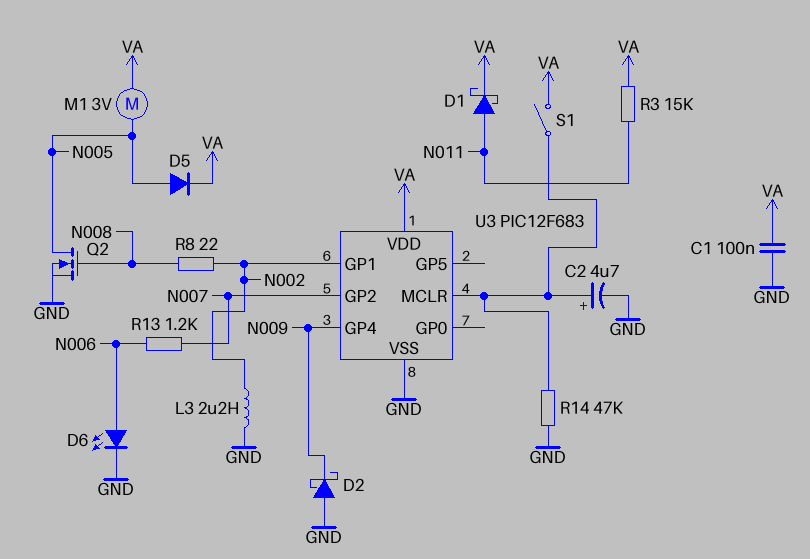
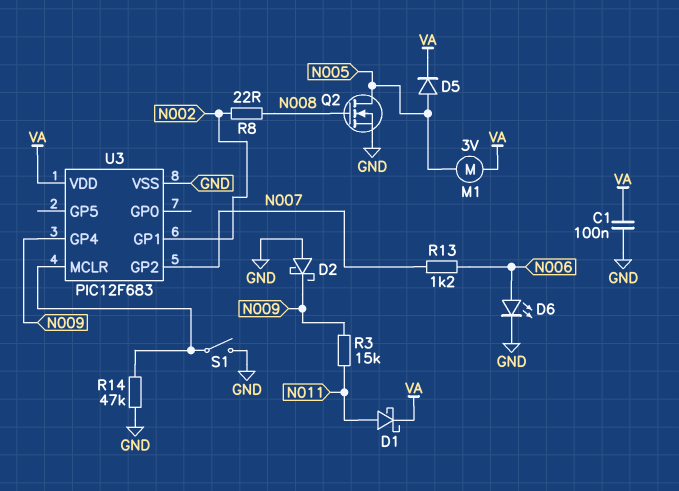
C2: 4.7uF (plus U3/MCLR, minus GND) -> none
L3: 2.2uH (GND, N002) -> none
R3: 15k (N011, VA) -> 15k (N009, N011)
S1: switch (U3/MCLR, VA) -> switch (GND, U3/MCLR)

